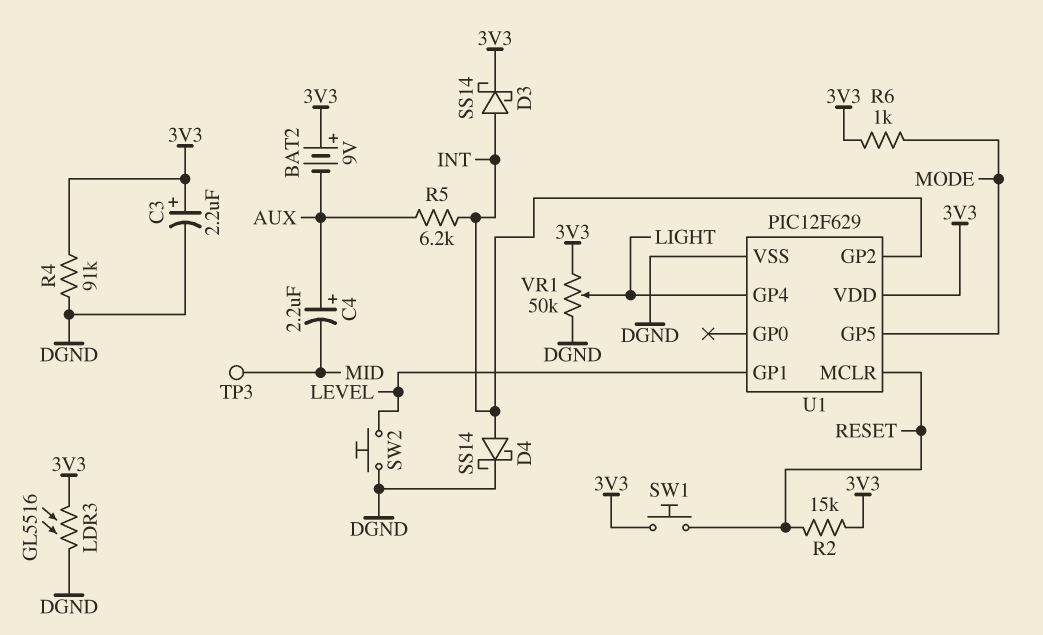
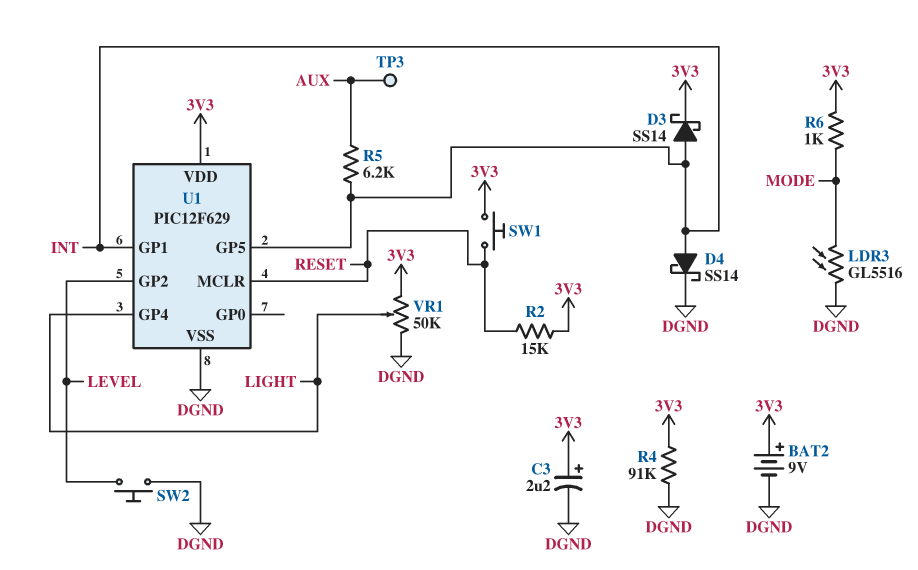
BAT2: 9V (plus 3V3, minus AUX) -> 9V (plus 3V3, minus DGND)
C4: 2.2uF (plus AUX, minus MID) -> none
LDR3: GL5516 (3V3, DGND) -> GL5516 (DGND, MODE)
TP3: test point (MID) -> test point (AUX)
U1 pin GP1: LEVEL -> INT
U1 pin GP2: INT -> LEVEL
U1 pin GP5: MODE -> INT

